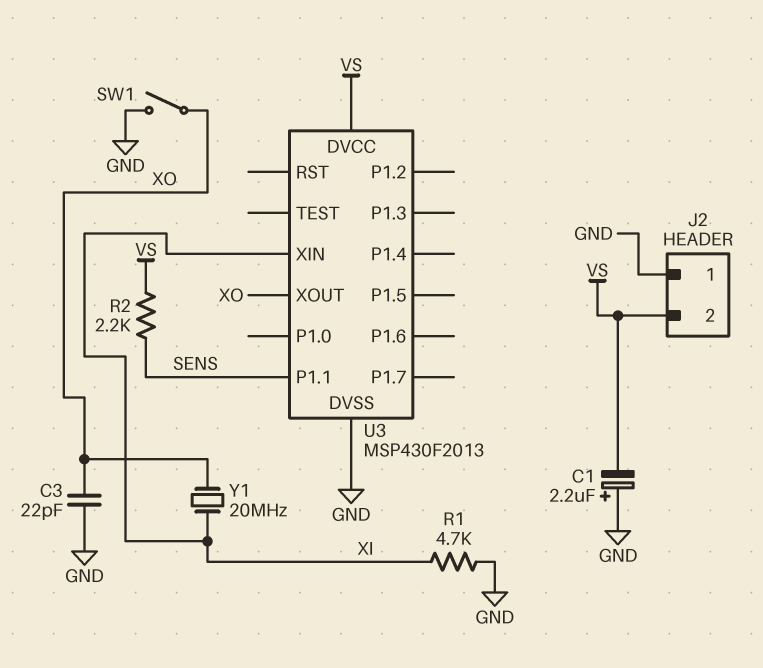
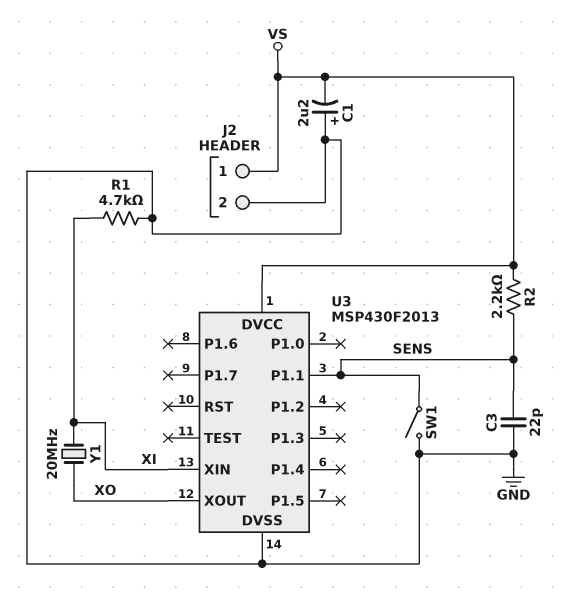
C3: 22pF (GND, XO) -> 22pF (GND, SENS)
J2 pin 1: GND -> VS
J2 pin 2: VS -> GND
SW1: switch (GND, XO) -> switch (GND, SENS)

